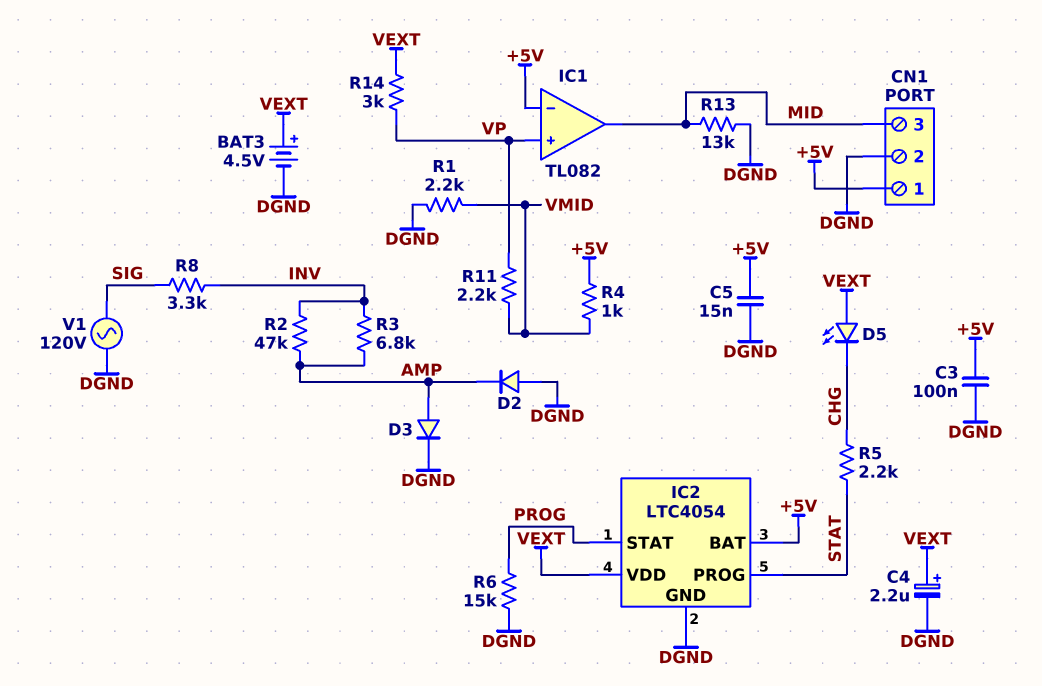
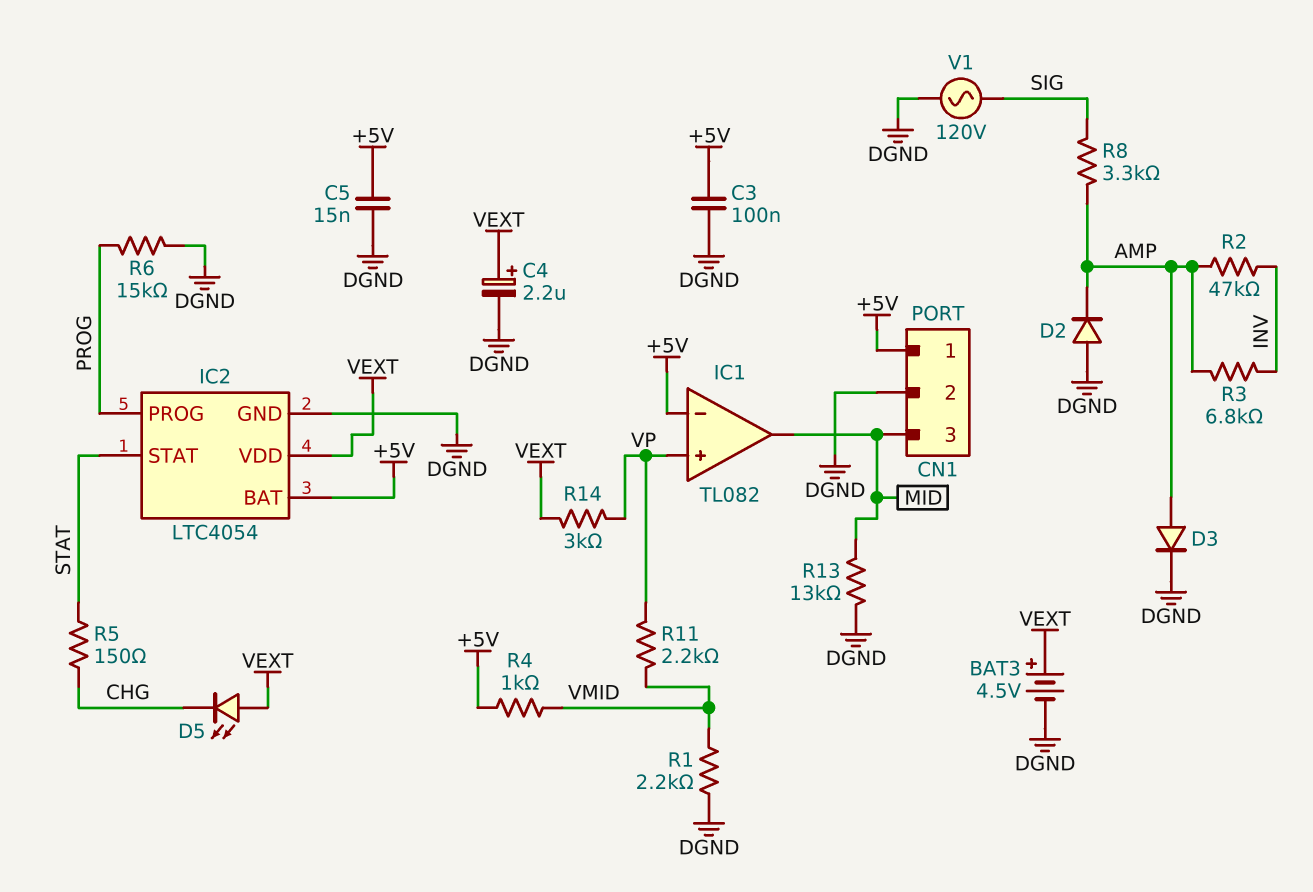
IC2 pin PROG: STAT -> PROG
IC2 pin STAT: PROG -> STAT
R5: 2.2k (CHG, STAT) -> 150 (CHG, STAT)
R8: 3.3k (INV, SIG) -> 3.3k (AMP, SIG)

